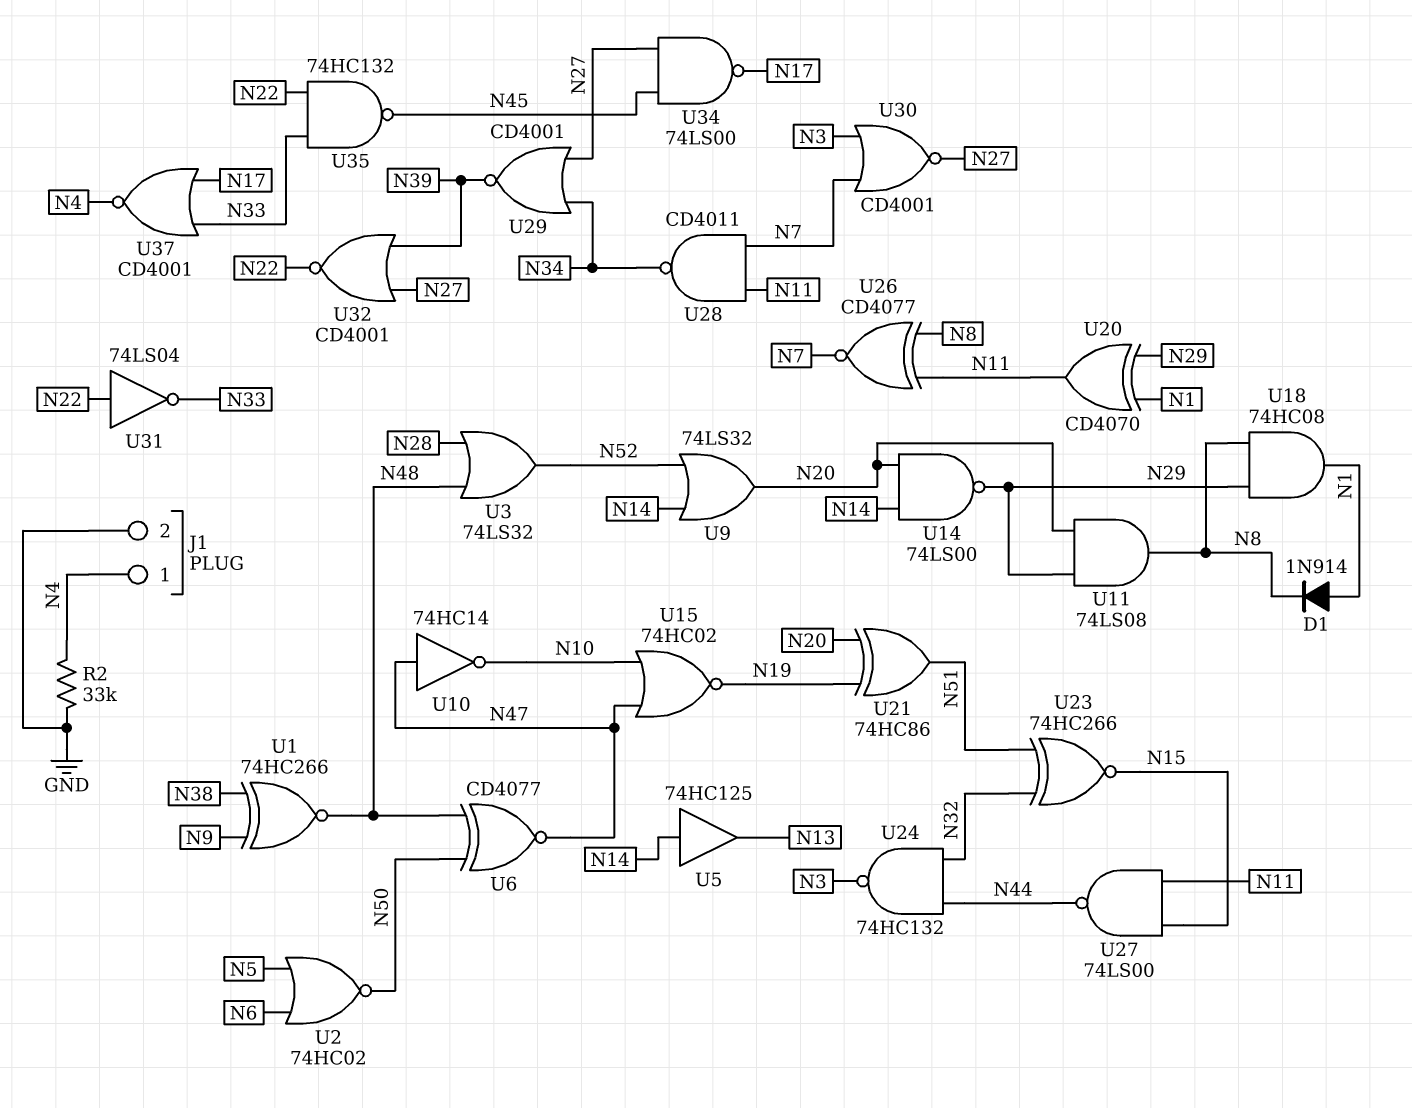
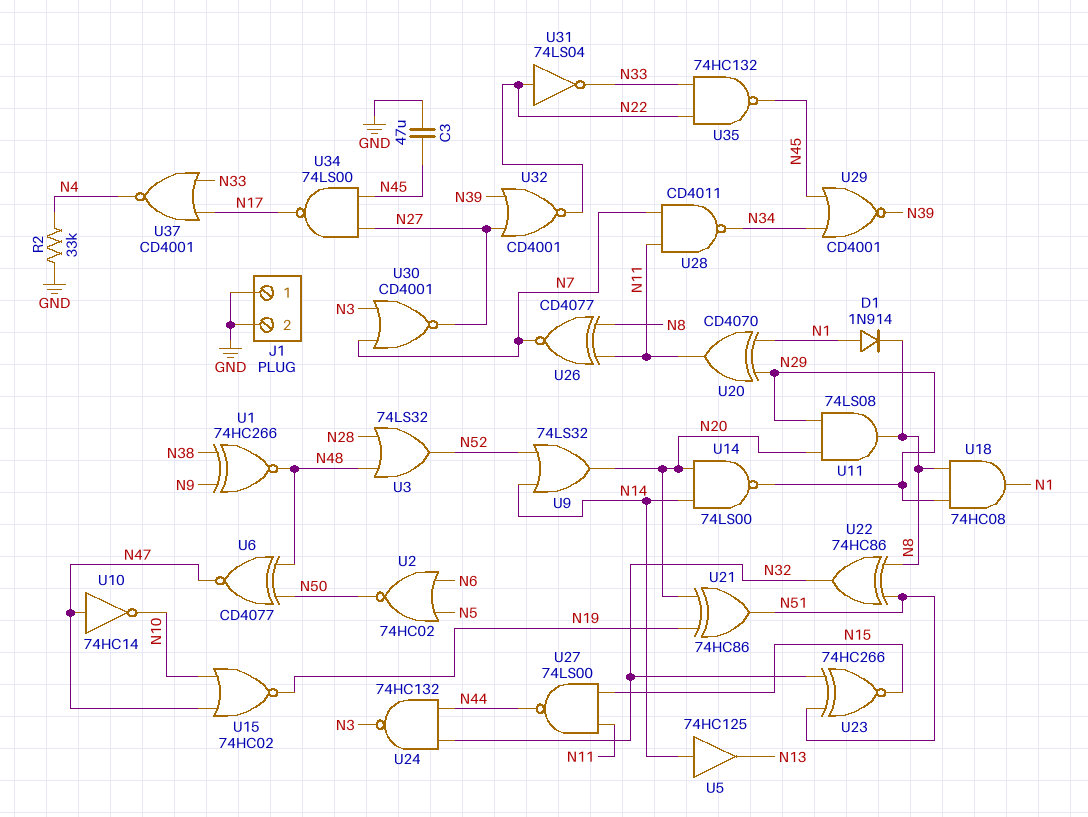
C3: none -> 47uF (GND, N45)
J1 pin 1: N4 -> GND
U22: none -> XOR 74HC86 (in N8, in N51, out N32)
U29: NOR CD4001 (in N27, in N34, out N39) -> NOR CD4001 (in N34, in N45, out N39)

